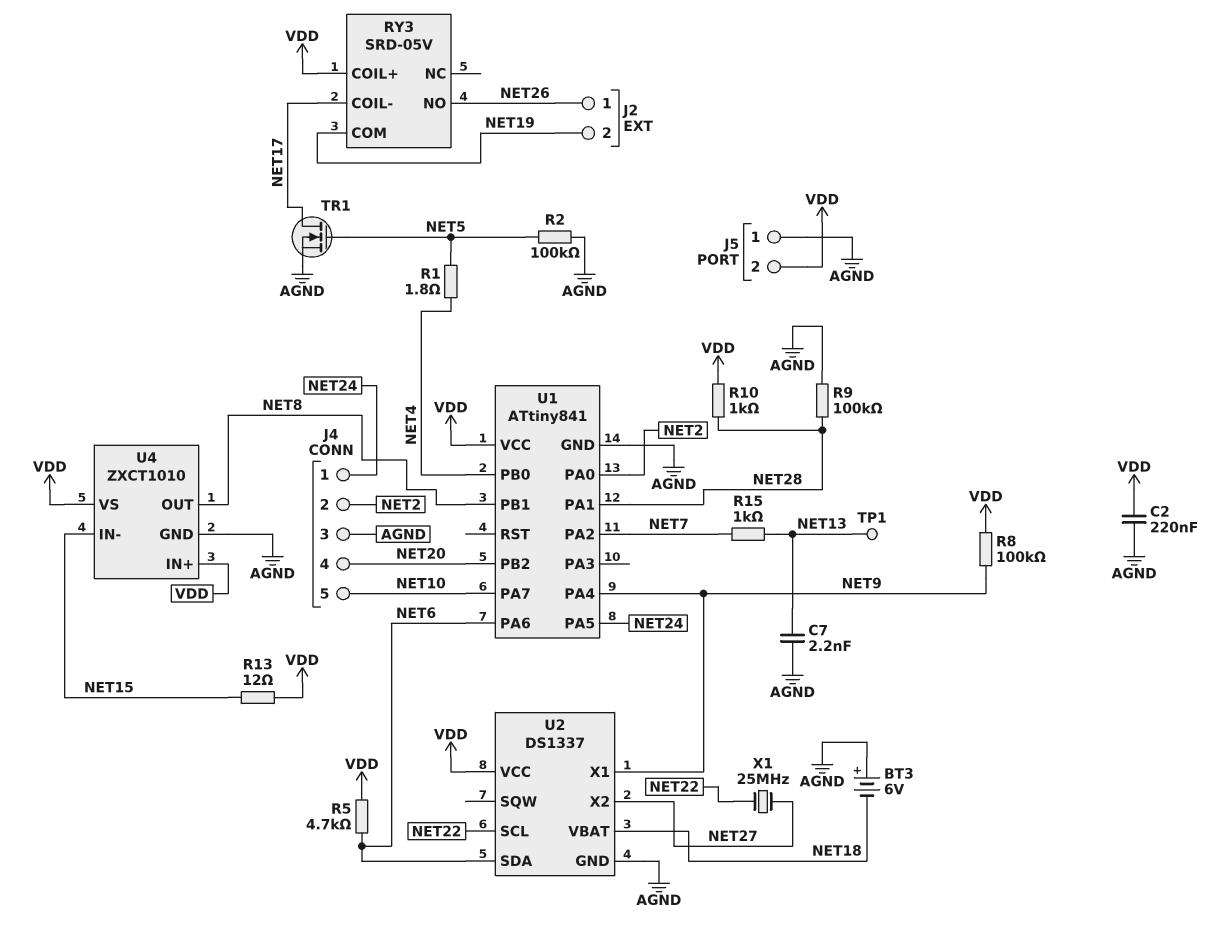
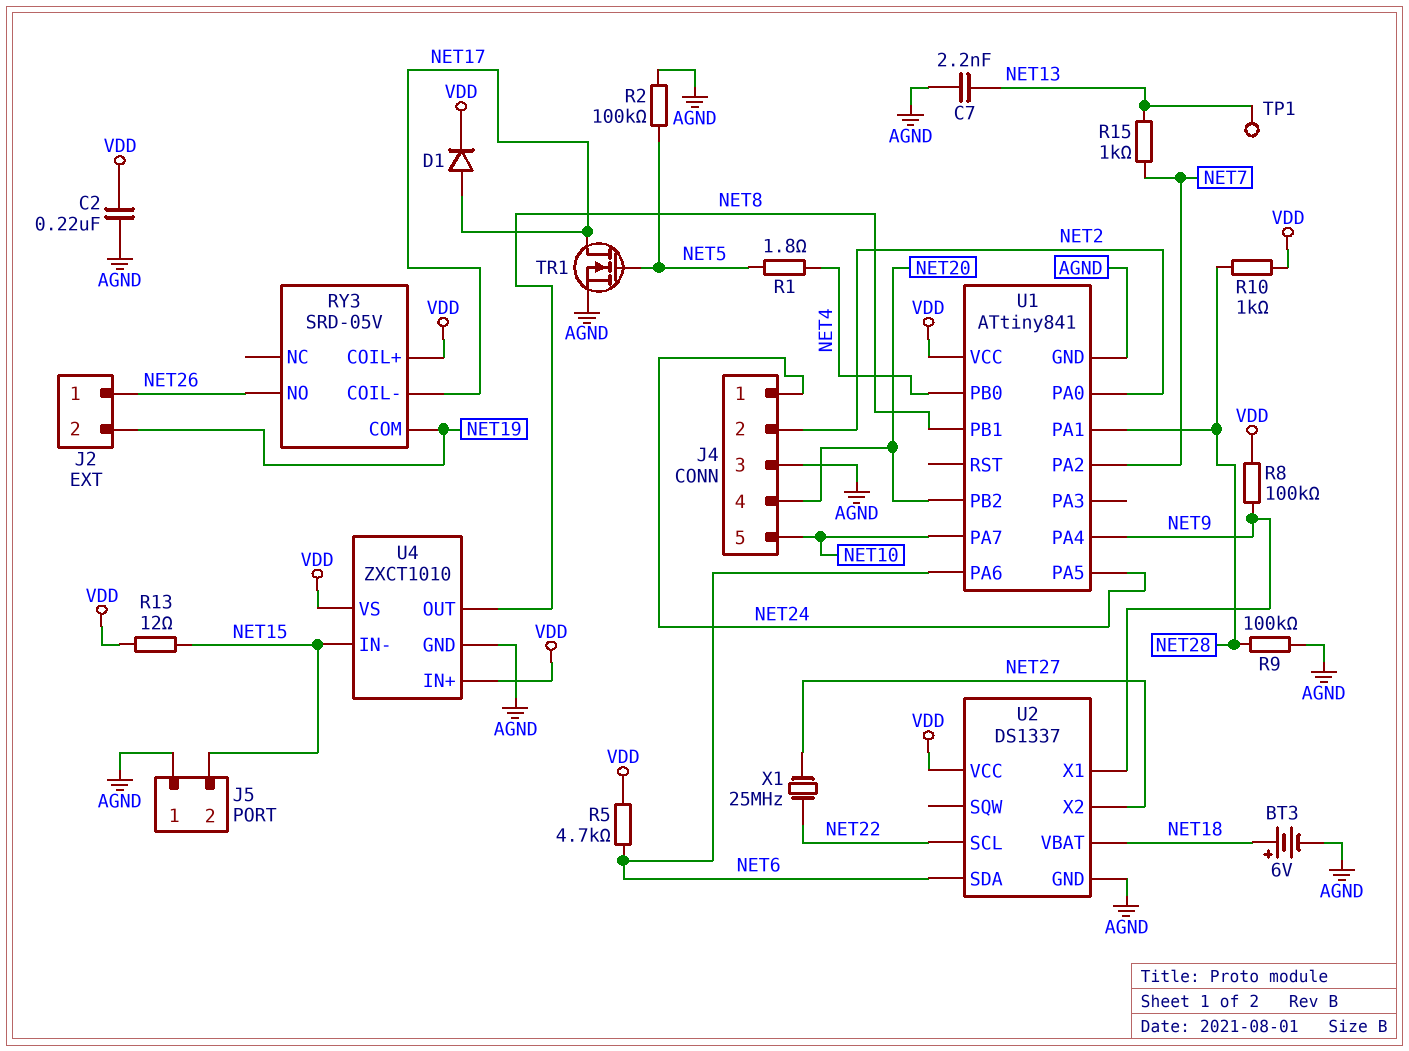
BT3: 6V (plus AGND, minus NET18) -> 6V (plus NET18, minus AGND)
D1: none -> diode (A NET17, K VDD)
J5 pin 2: VDD -> NET15

